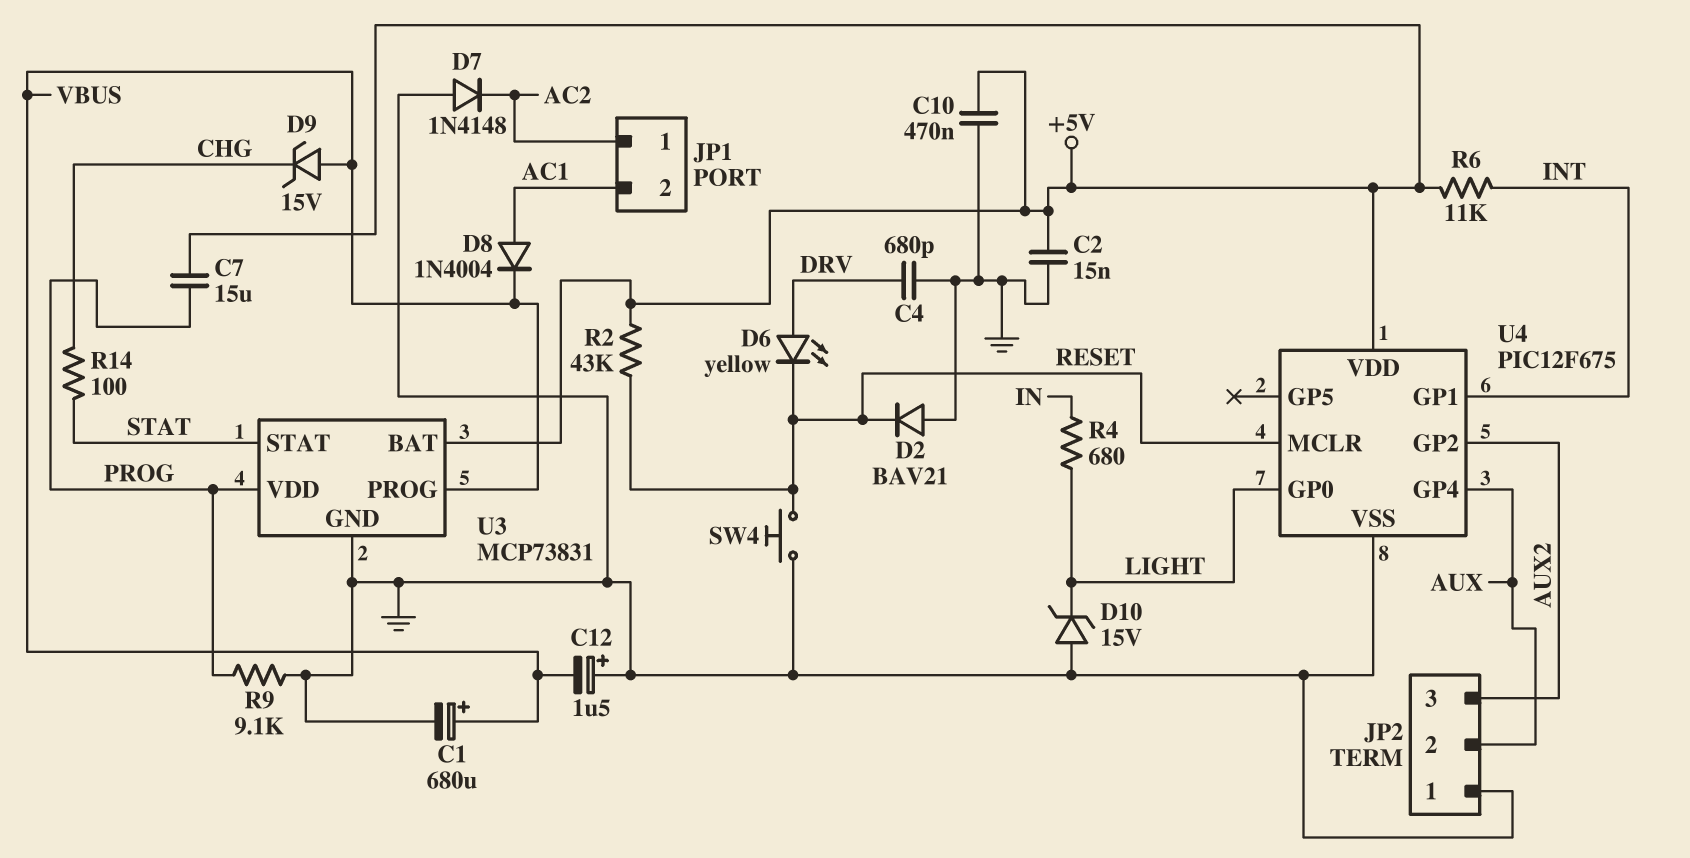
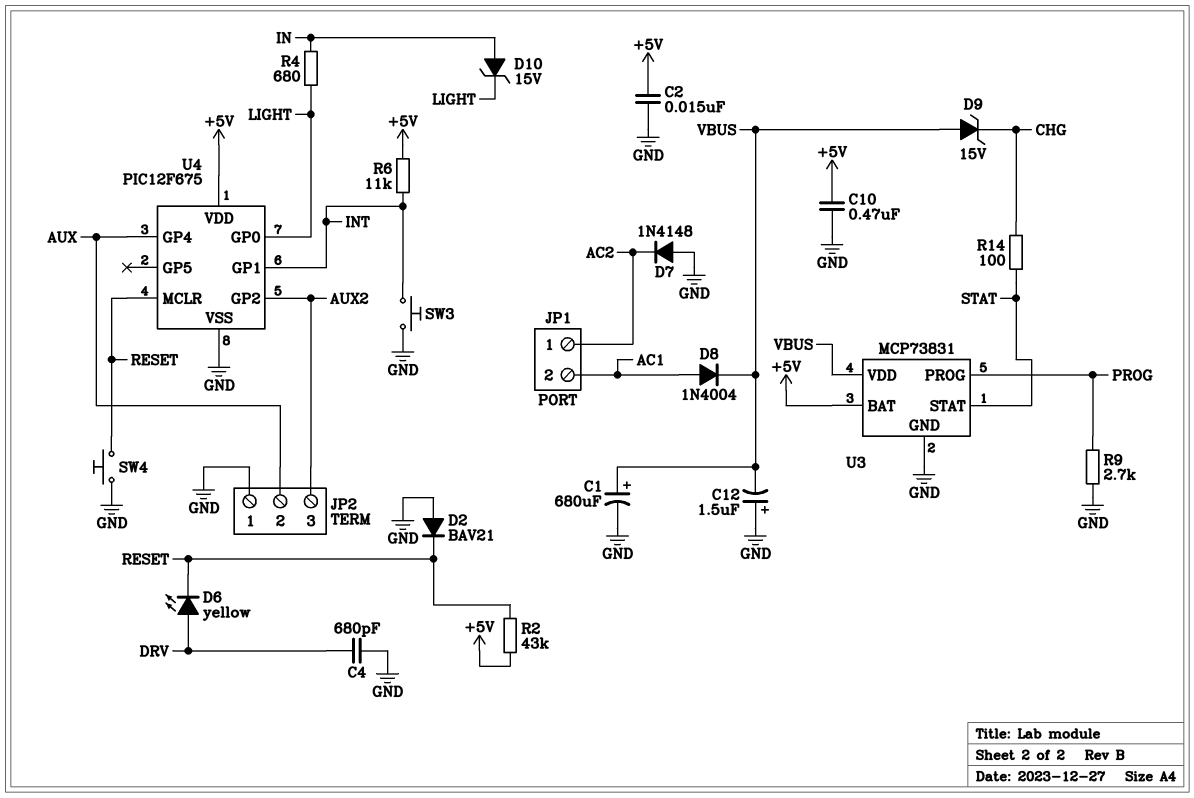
C7: 15uF (+5V, PROG) -> none
D10: zener 15V (A GND, K LIGHT) -> zener 15V (A IN, K LIGHT)
R9: 9.1k (GND, PROG) -> 2.7k (GND, PROG)
SW3: none -> button (GND, INT)
U3 pin PROG: VBUS -> PROG
U3 pin VDD: PROG -> VBUS

